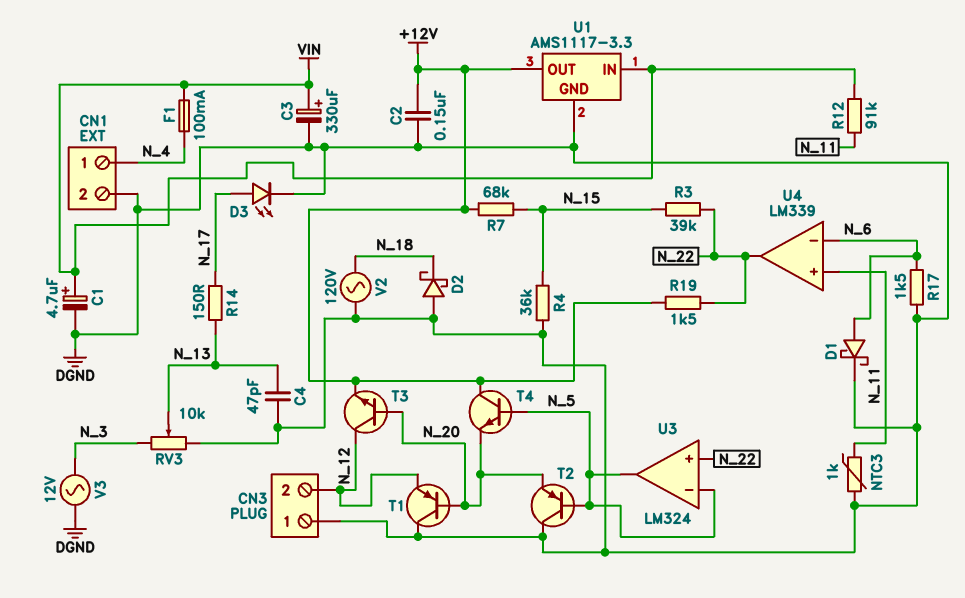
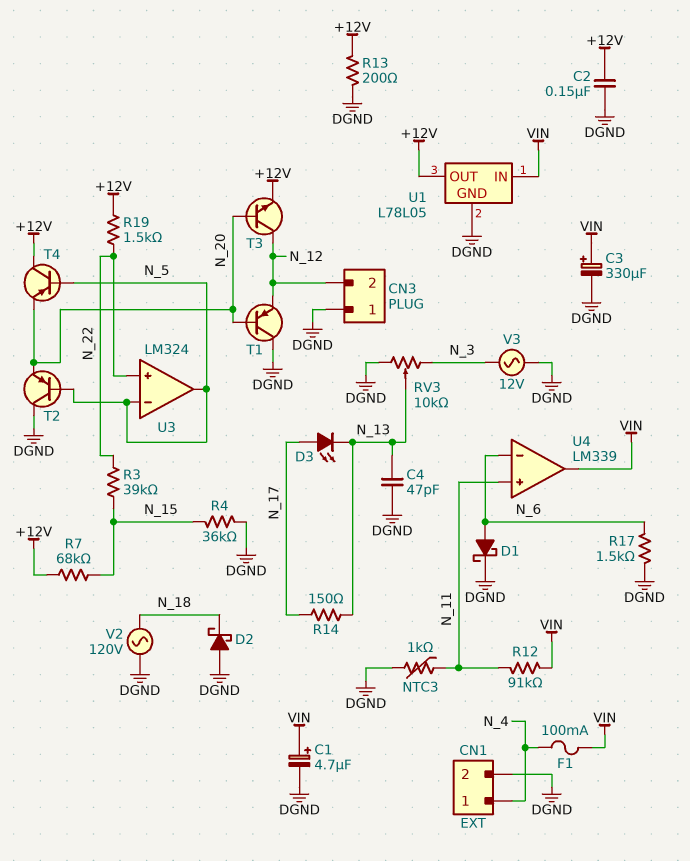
D3: LED (A N_17, K DGND) -> LED (A N_17, K N_13)
R13: none -> 200 (+12V, DGND)
T4: NPN (B N_5, C +12V, E N_20) -> PNP (B N_5, C +12V, E N_20)
U1: AMS1117-3.3 -> L78L05
U4 pin out: N_22 -> VIN

